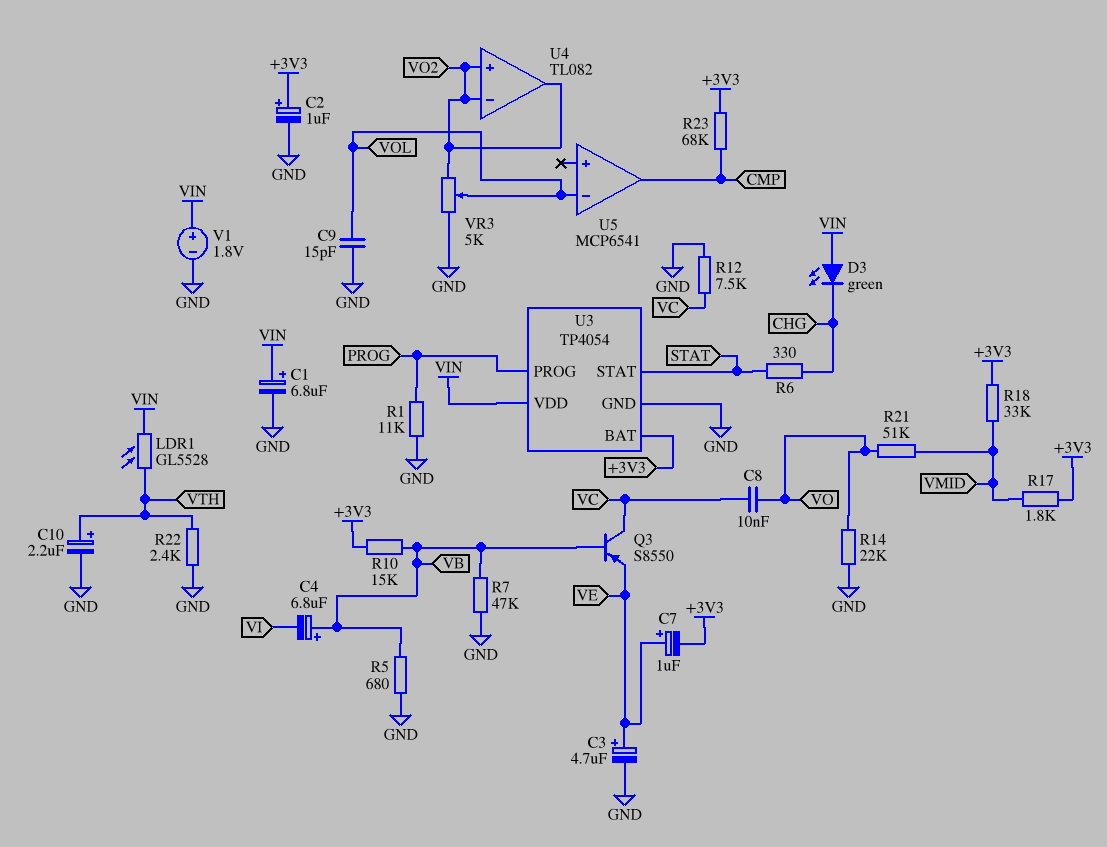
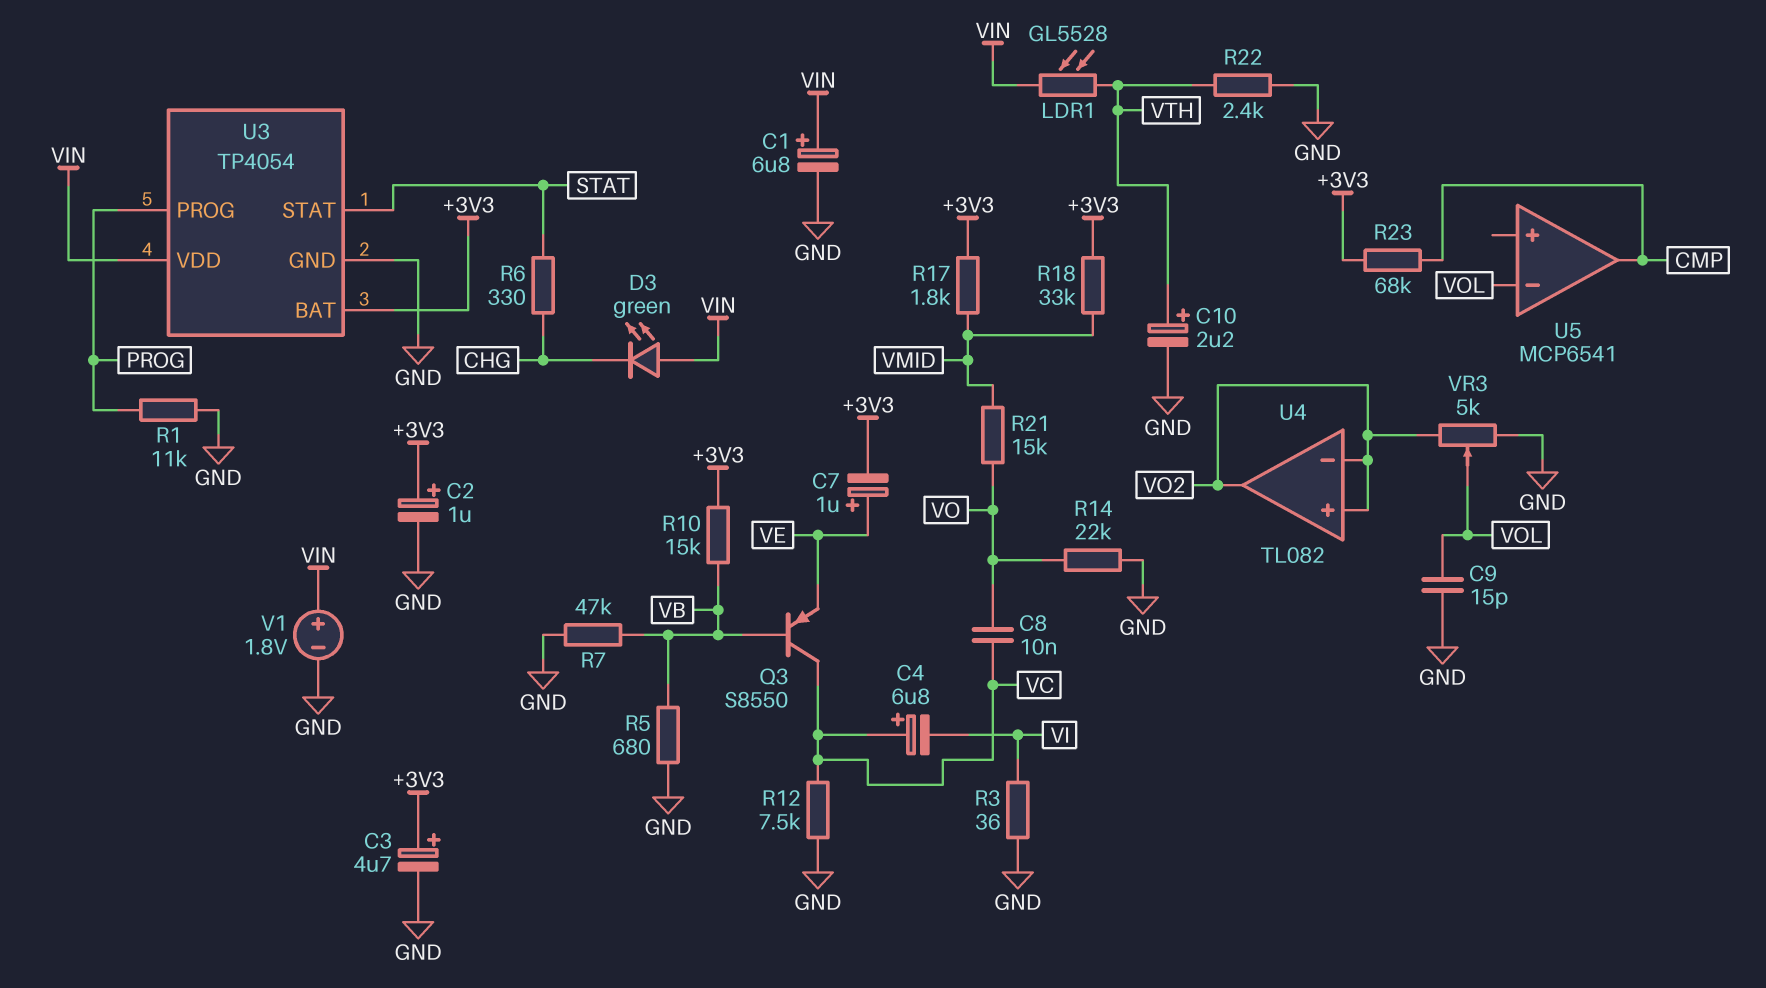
C3: 4.7uF (plus VE, minus GND) -> 4.7uF (plus +3V3, minus GND)
C4: 6.8uF (plus VB, minus VI) -> 6.8uF (plus VC, minus VI)
R3: none -> 36 (GND, VI)
R21: 51k (VMID, VO) -> 15k (VMID, VO)

